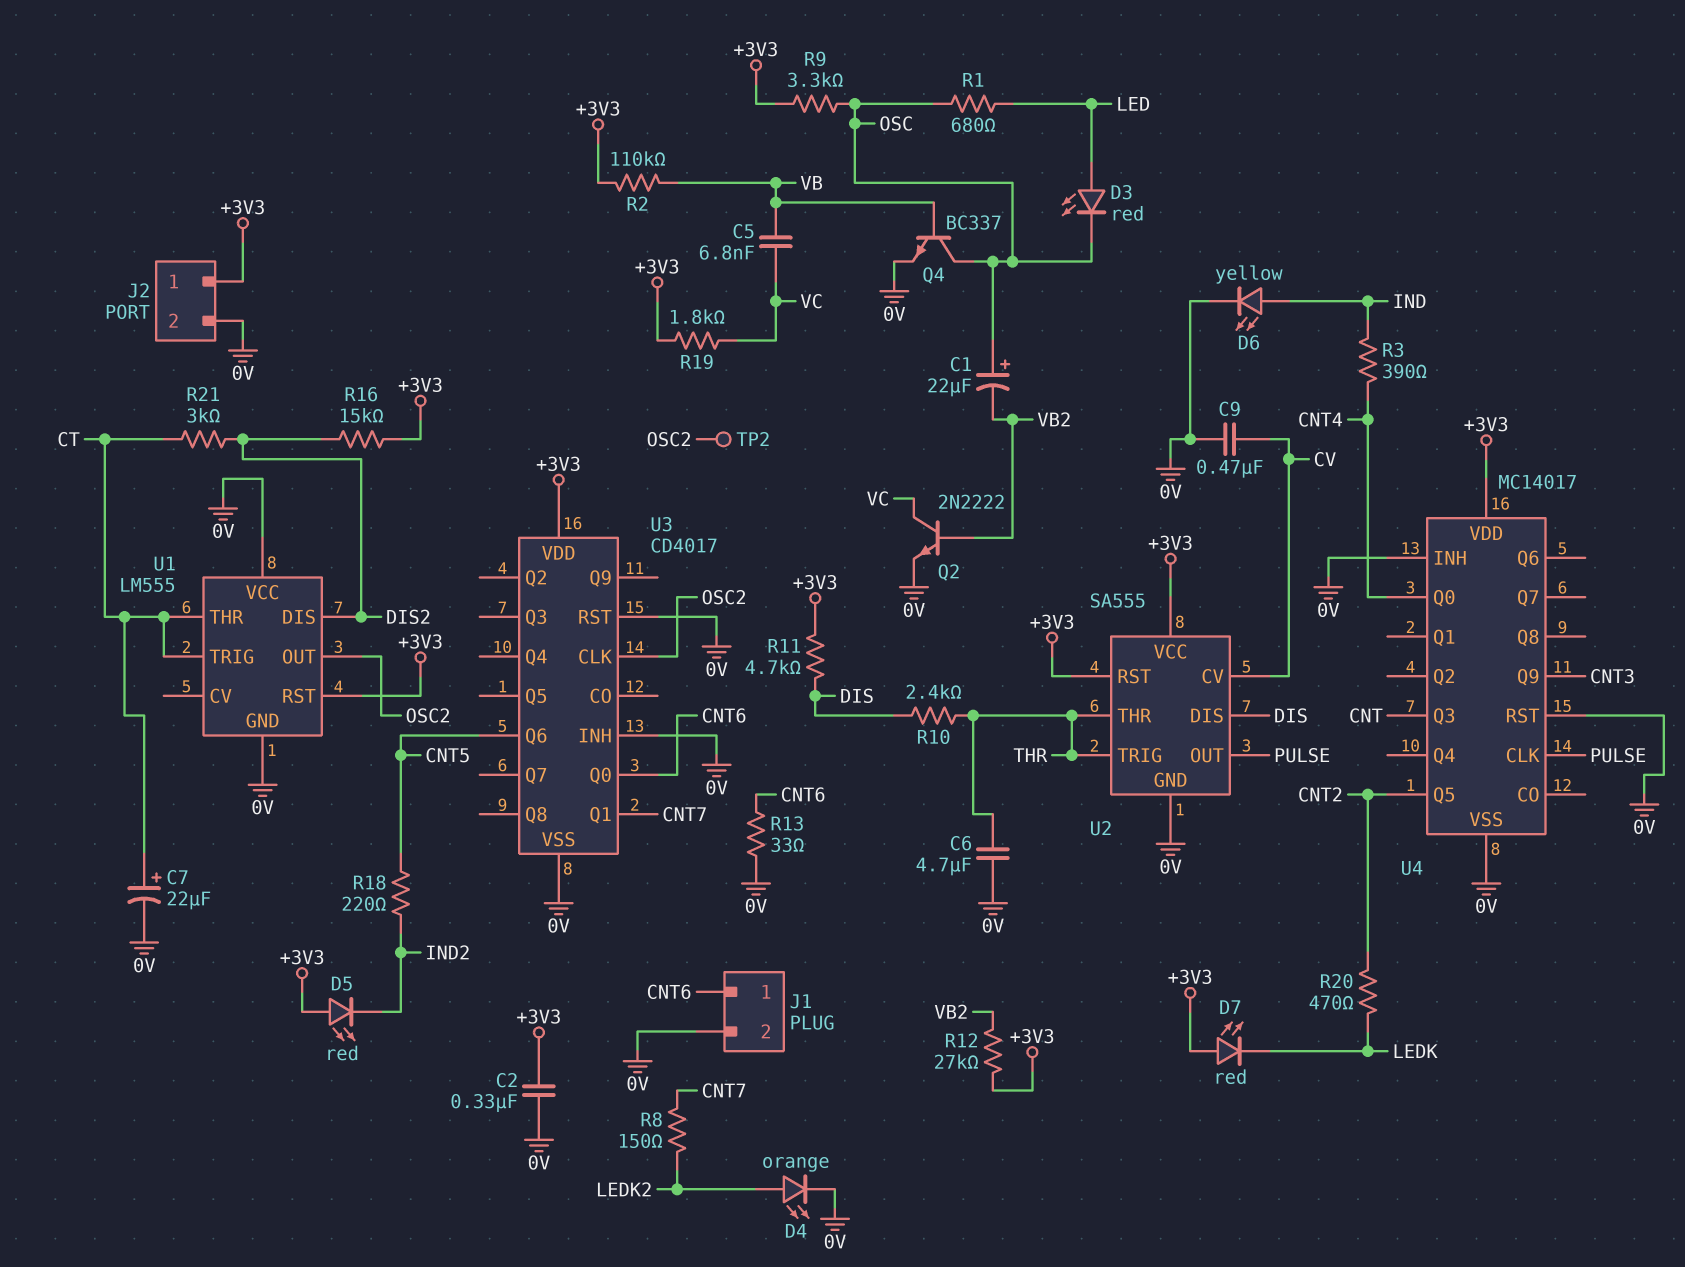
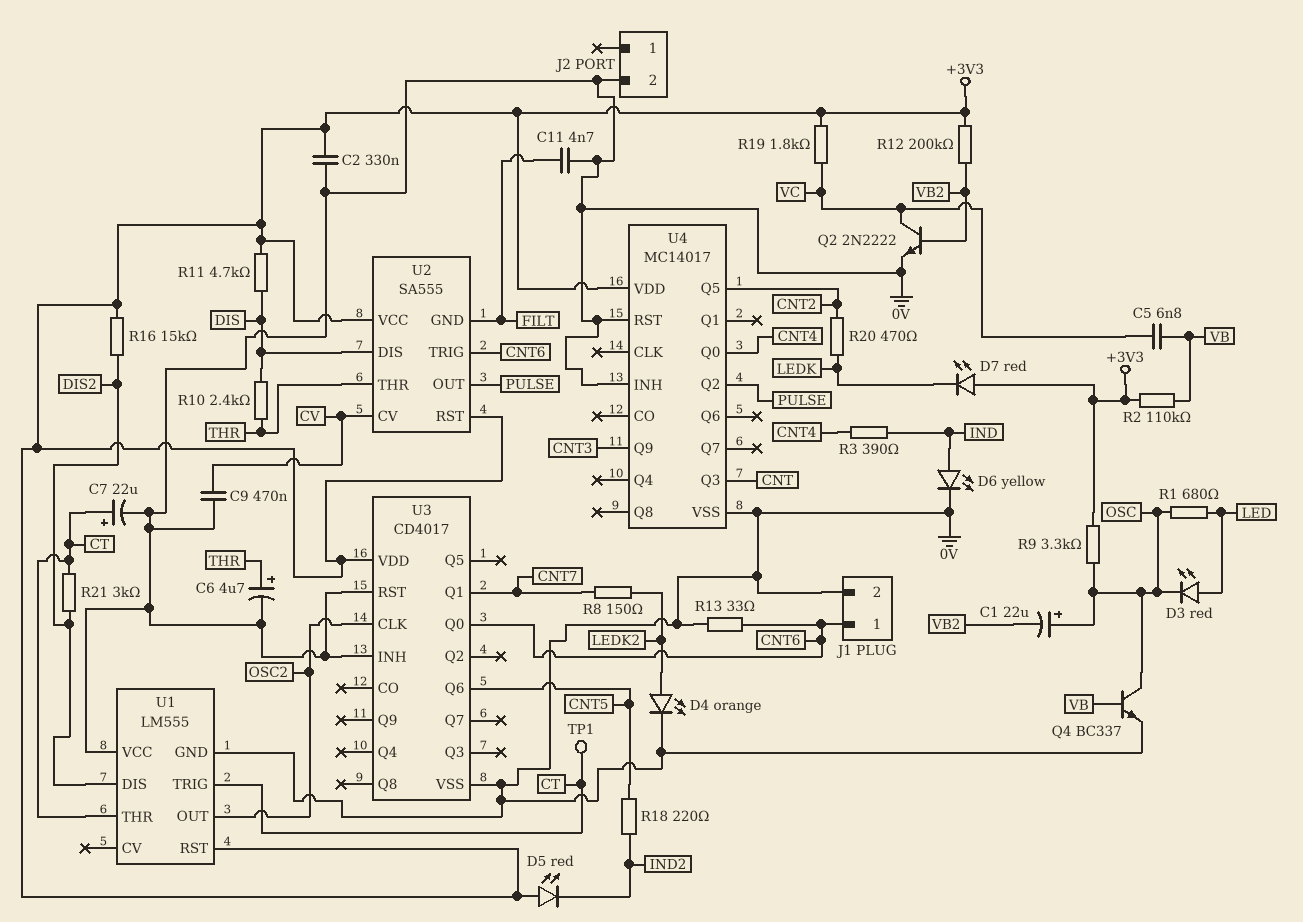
C6: 4.7uF (0V, THR) -> 4.7uF (plus THR, minus 0V)
C11: none -> 4.7nF (0V, FILT)
J2 pin 1: +3V3 -> none
R12: 27k (+3V3, VB2) -> 200k (+3V3, VB2)
TP1: none -> test point (CT)
TP2: test point (OSC2) -> none
U2 pin GND: 0V -> FILT
U2 pin TRIG: THR -> CNT6
U4 pin CLK: PULSE -> none
U4 pin Q2: none -> PULSE

